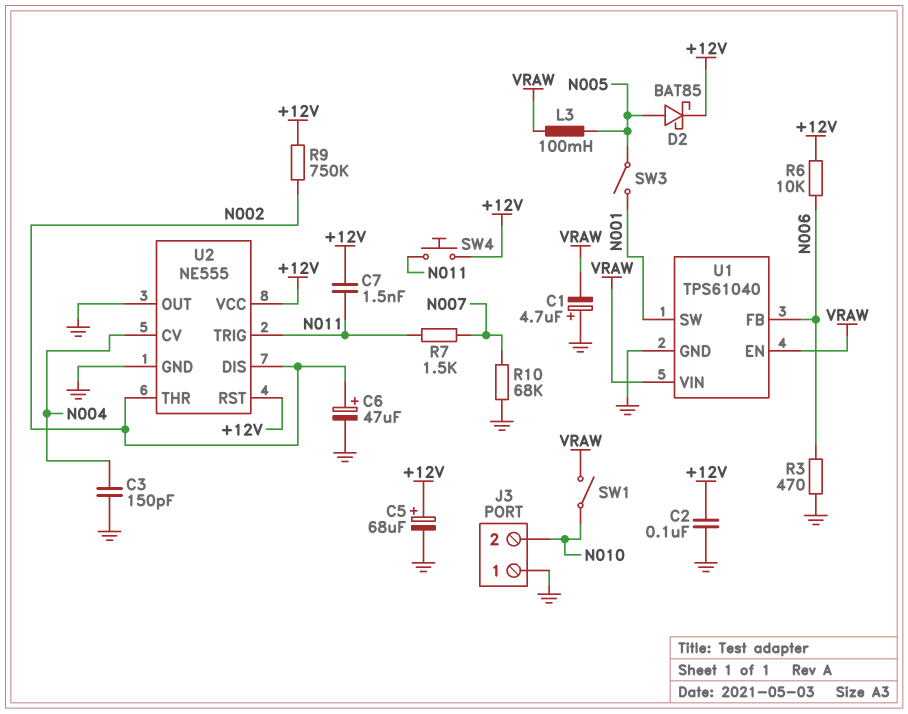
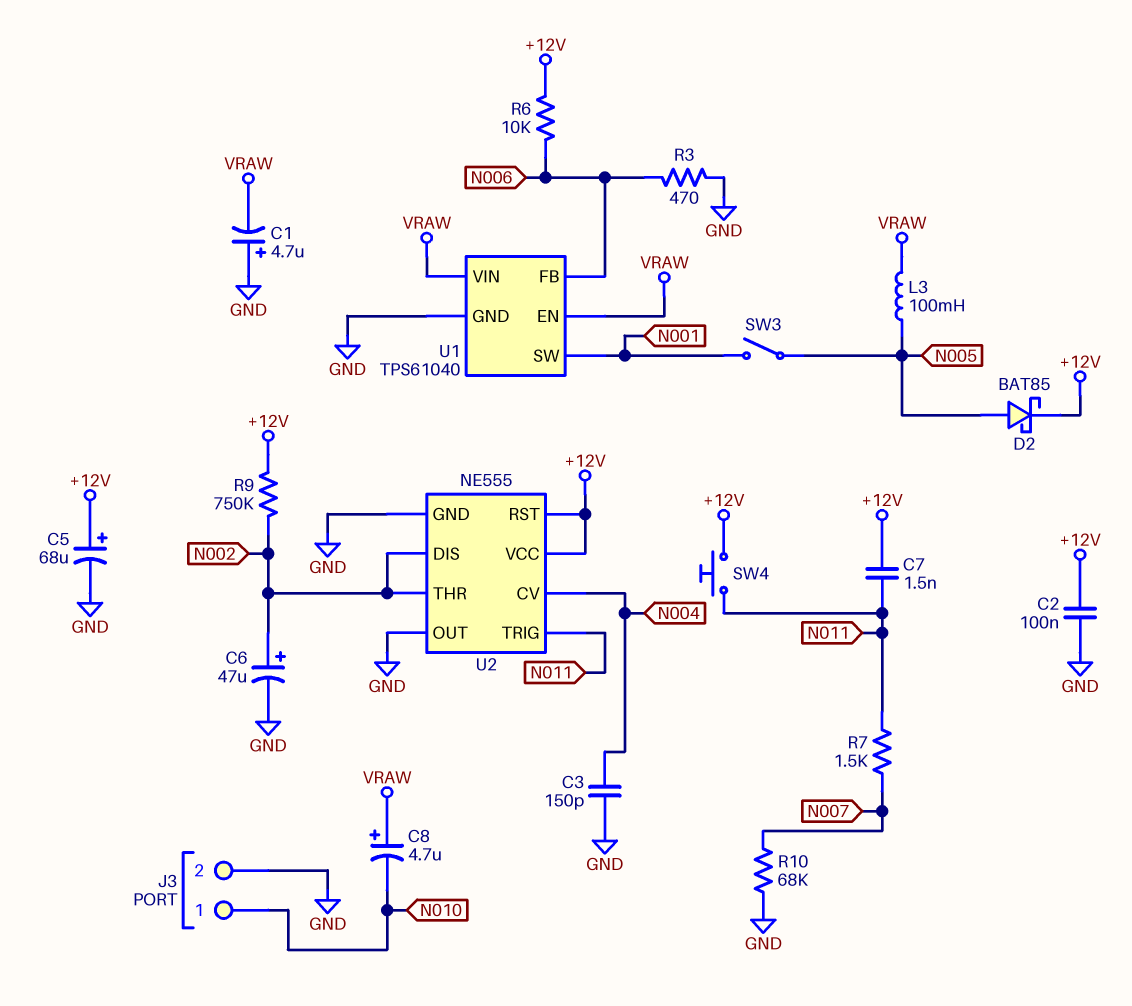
C8: none -> 4.7uF (plus VRAW, minus N010)
J3 pin 1: GND -> N010
J3 pin 2: N010 -> GND
SW1: switch (N010, VRAW) -> none

